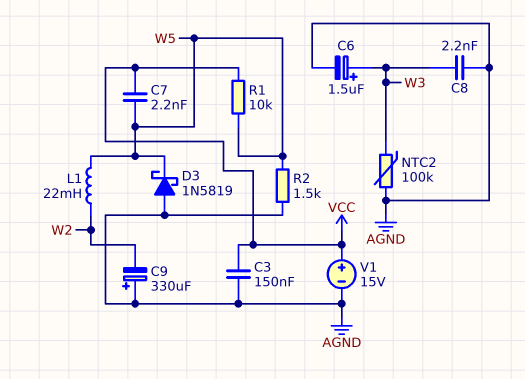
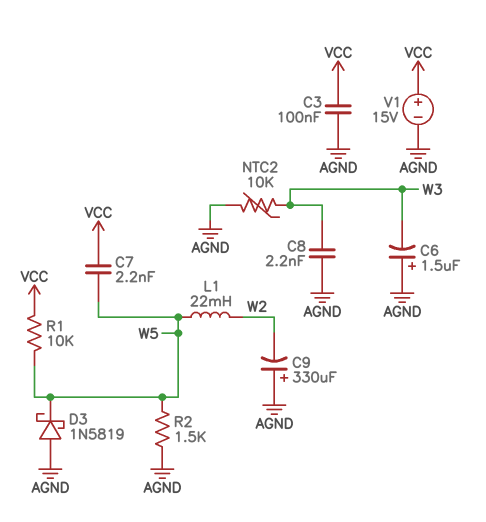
C3: 150nF (AGND, VCC) -> 100nF (AGND, VCC)
C6: 1.5uF (plus W3, minus AGND) -> 1.5uF (plus AGND, minus W3)
NTC2: 100k (AGND, W3) -> 10k (AGND, W3)

